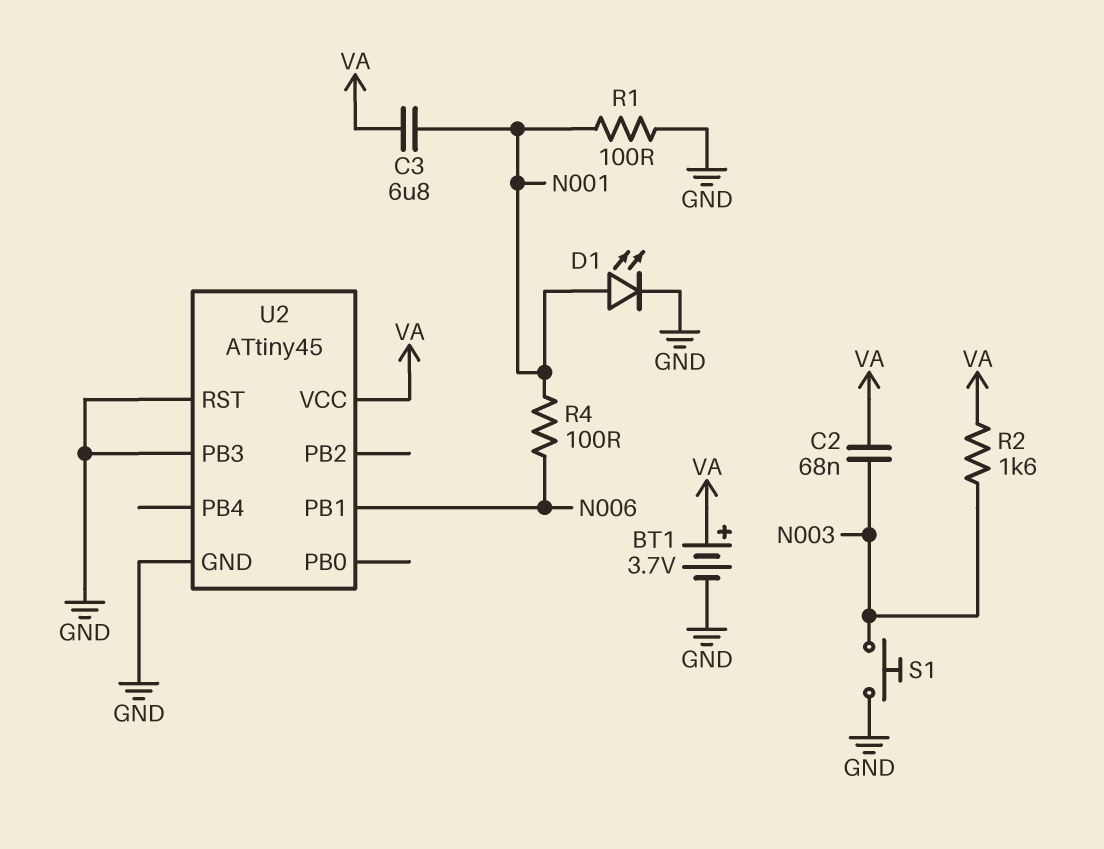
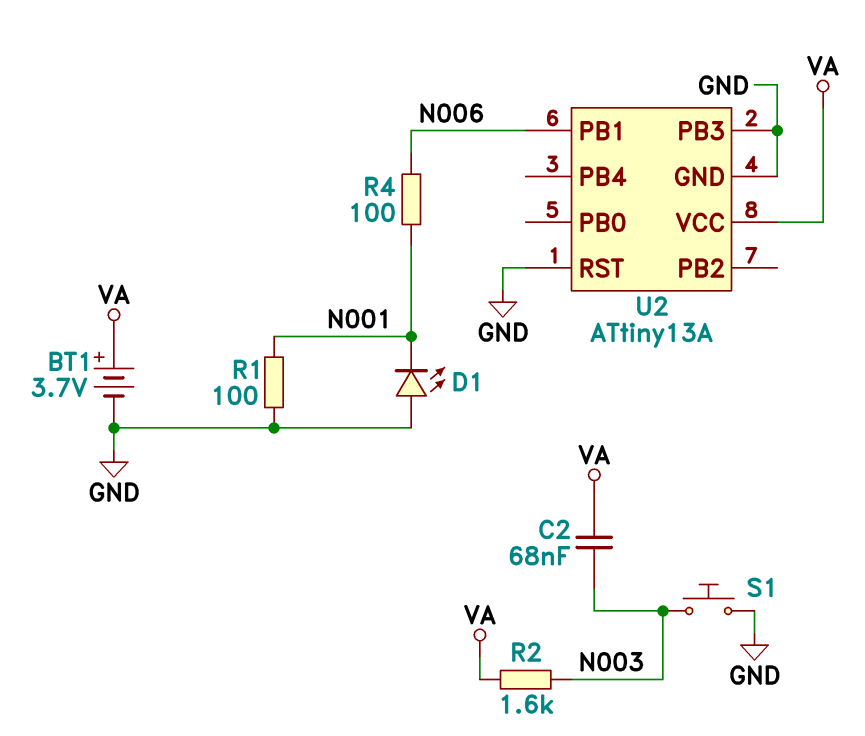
C3: 6.8uF (N001, VA) -> none
D1: LED (A N001, K GND) -> LED (A GND, K N001)
U2: ATtiny45 -> ATtiny13A

